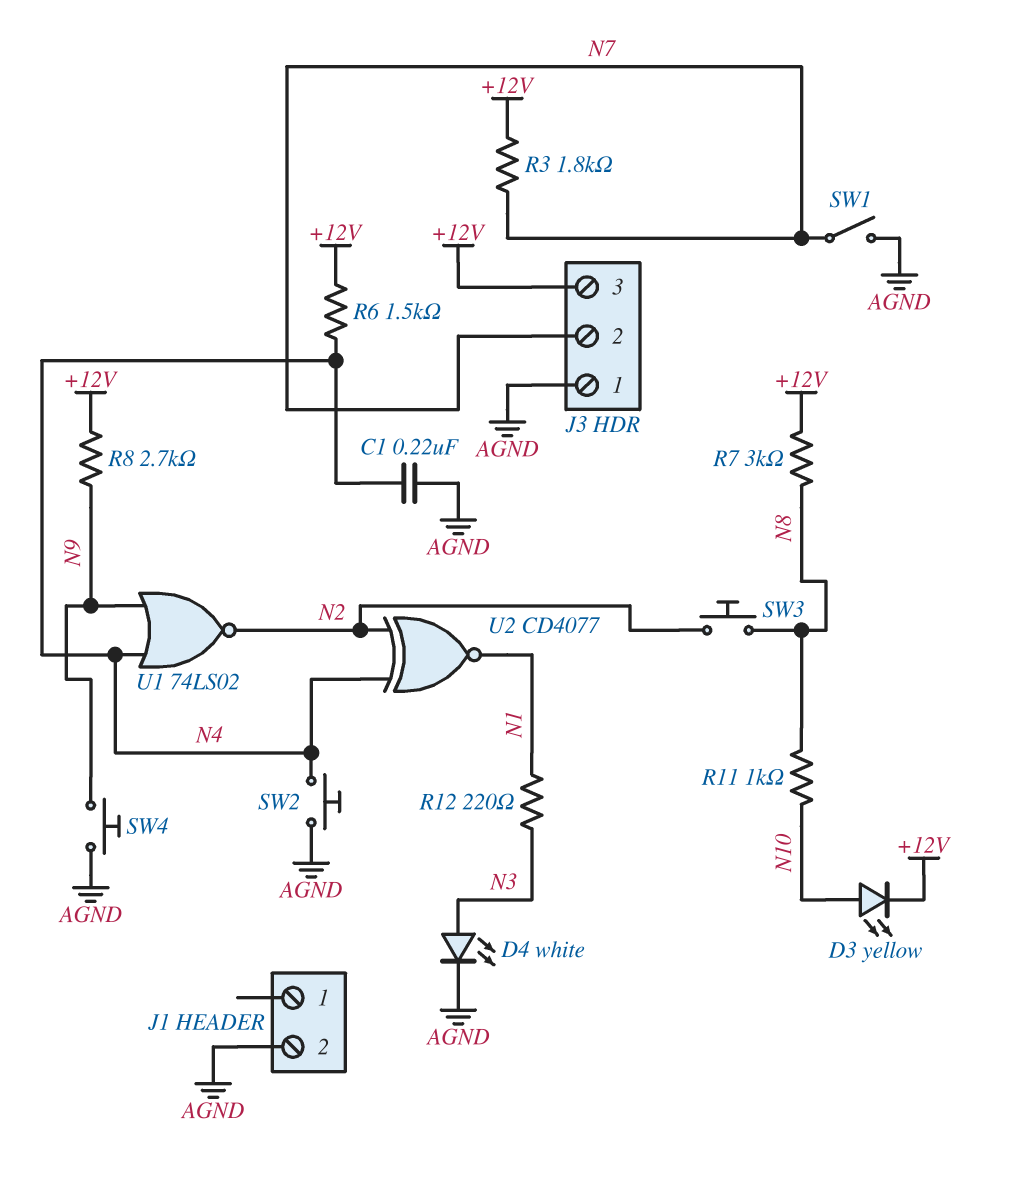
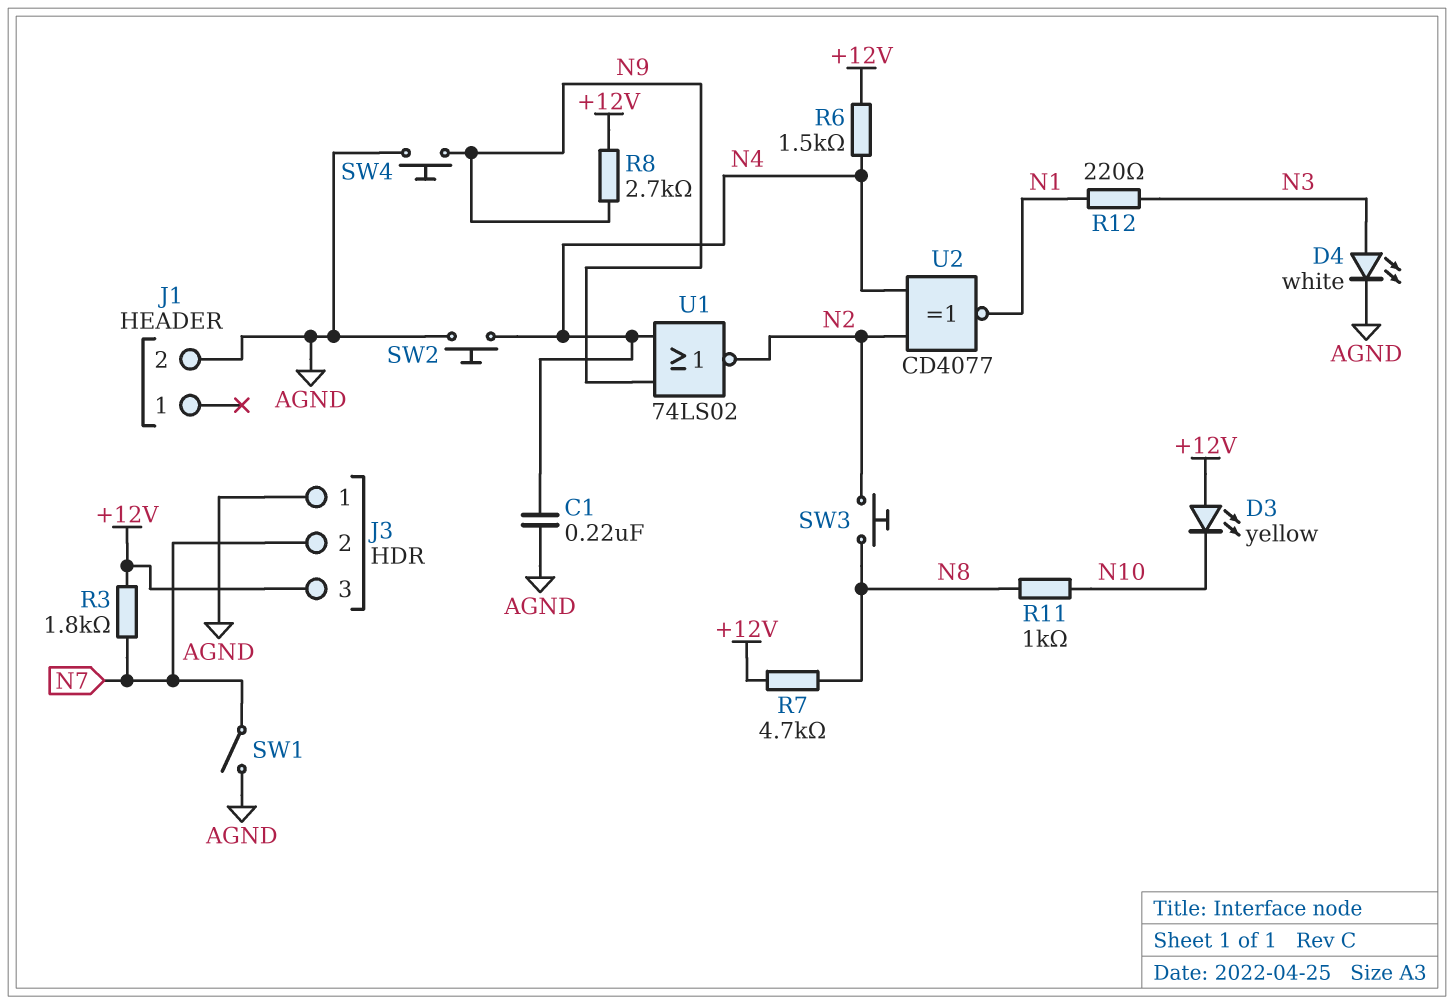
D3: LED yellow (A N10, K +12V) -> LED yellow (A +12V, K N10)
R7: 3k (+12V, N8) -> 4.7k (+12V, N8)

